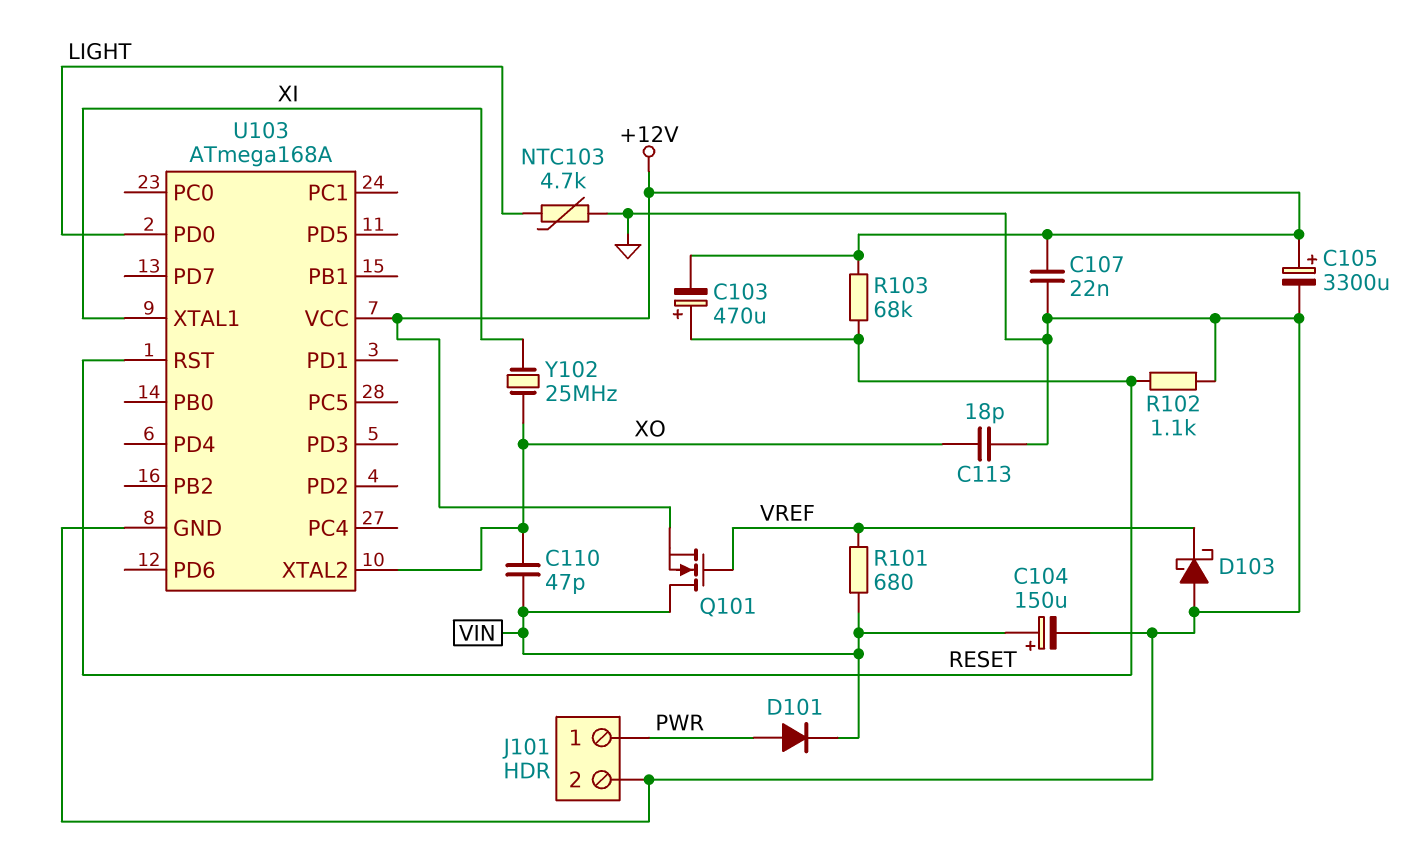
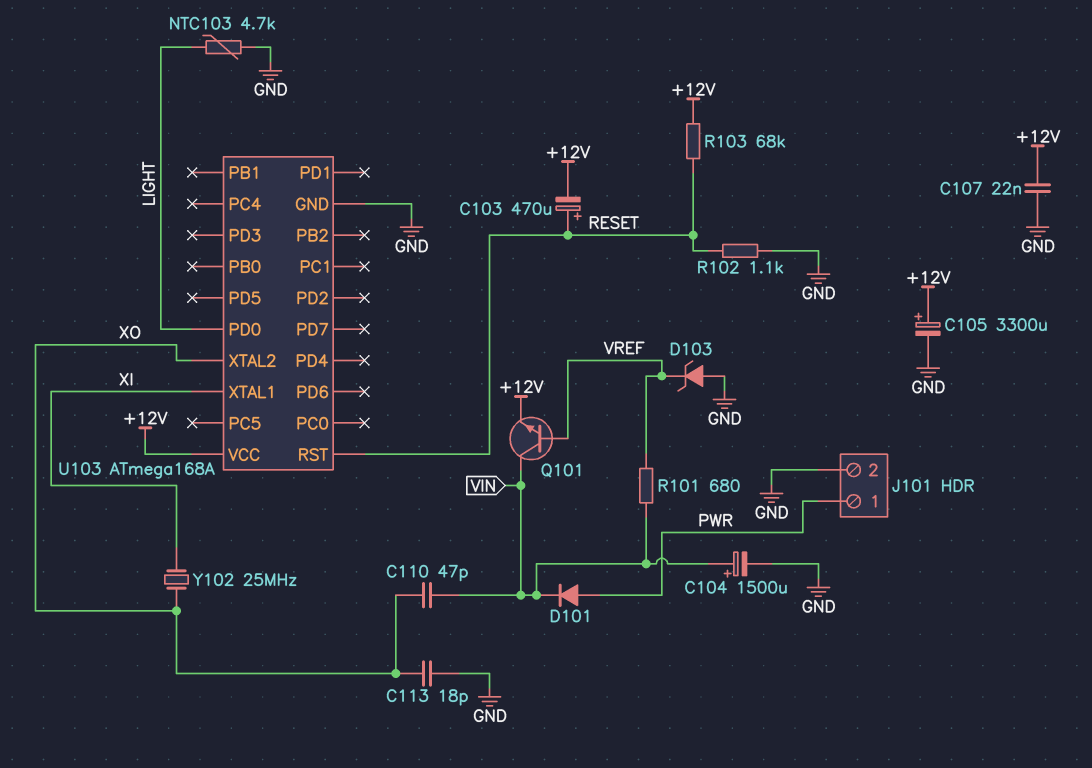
C104: 150uF (plus VIN, minus GND) -> 1500uF (plus VIN, minus GND)
D103: schottky (A GND, K VREF) -> zener (A GND, K VREF)
Q101: NMOS (G VREF, D VIN, S +12V) -> NPN (B VREF, C VIN, E +12V)

